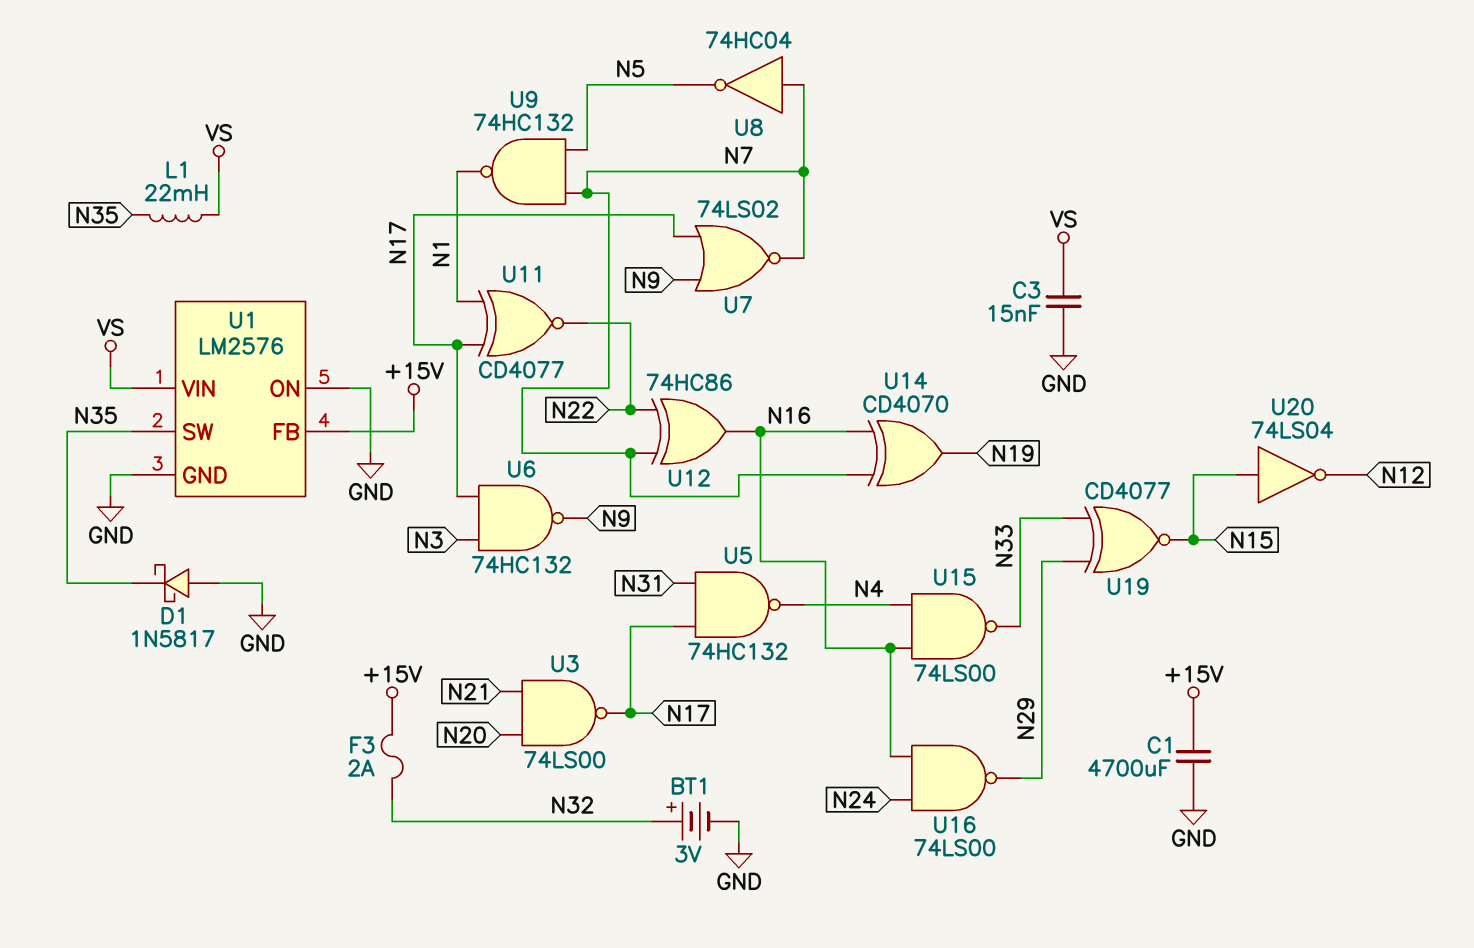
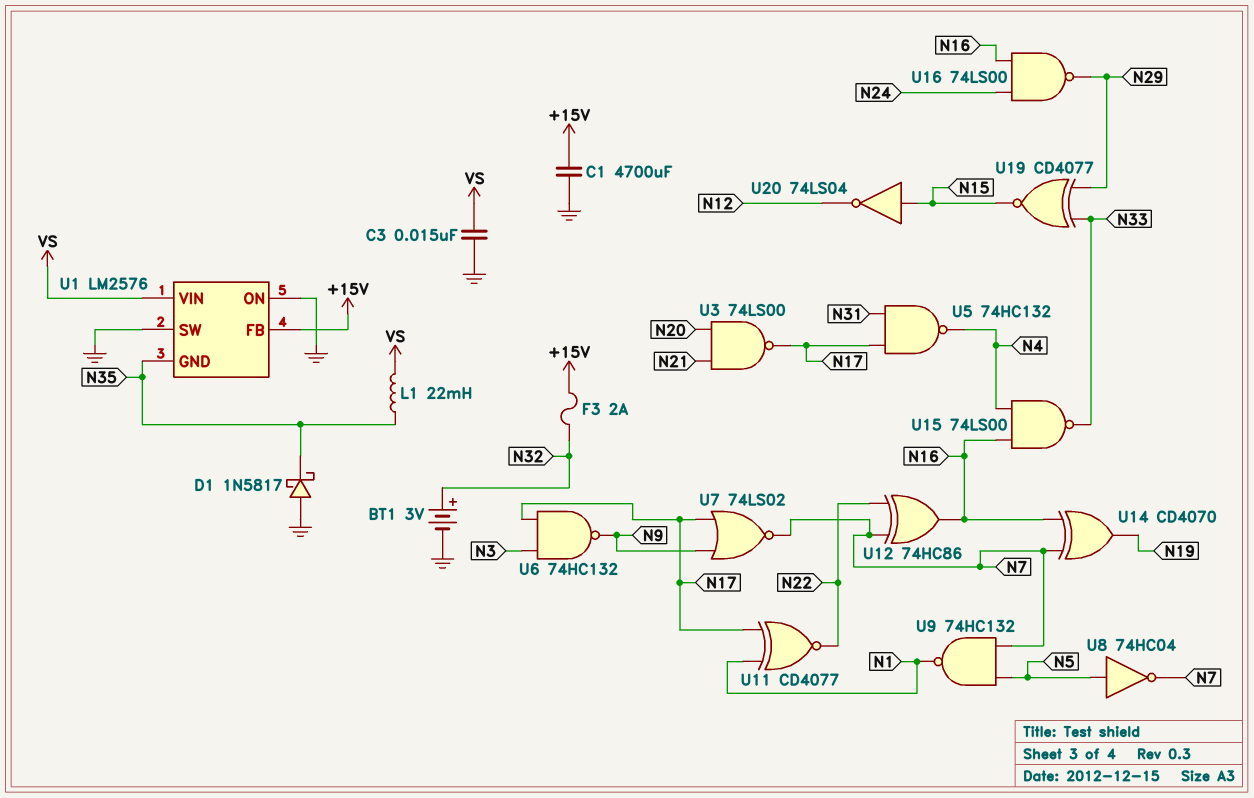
U1 pin GND: GND -> N35
U1 pin SW: N35 -> GND
U8: NOT 74HC04 (in N7, out N5) -> NOT 74HC04 (in N5, out N7)

